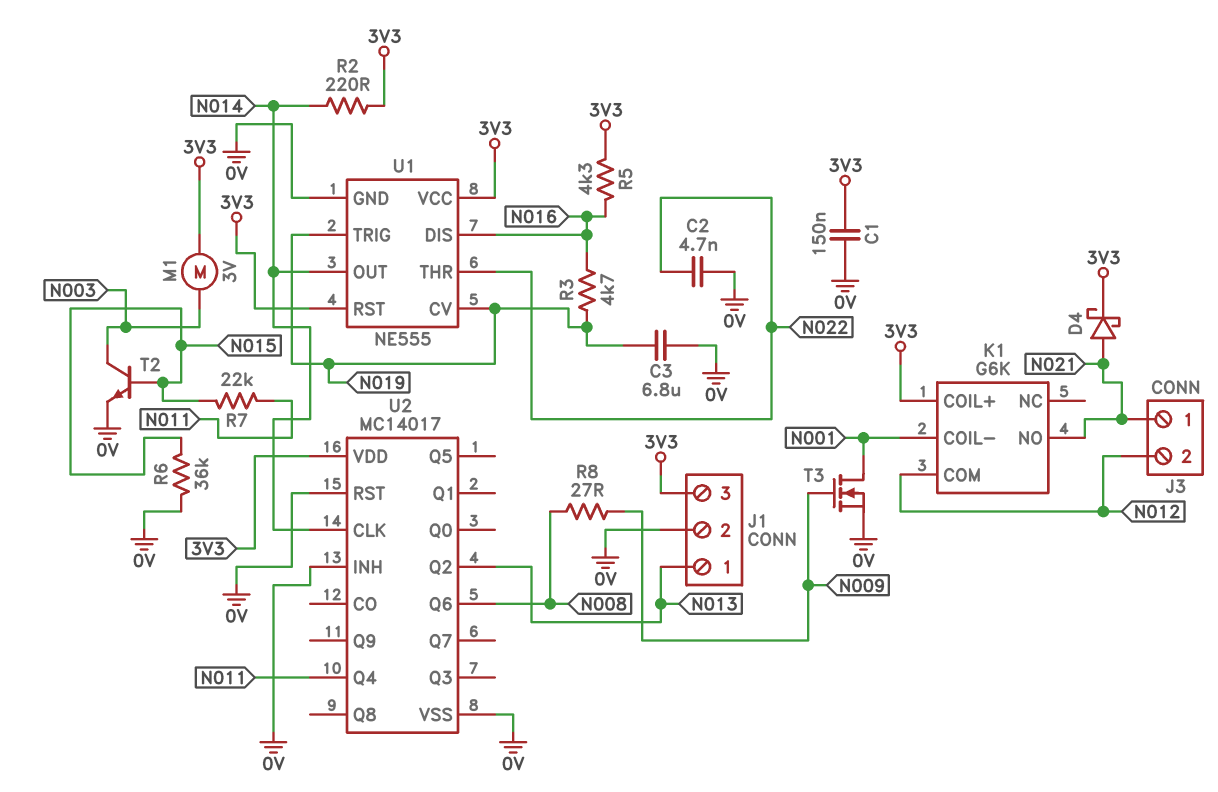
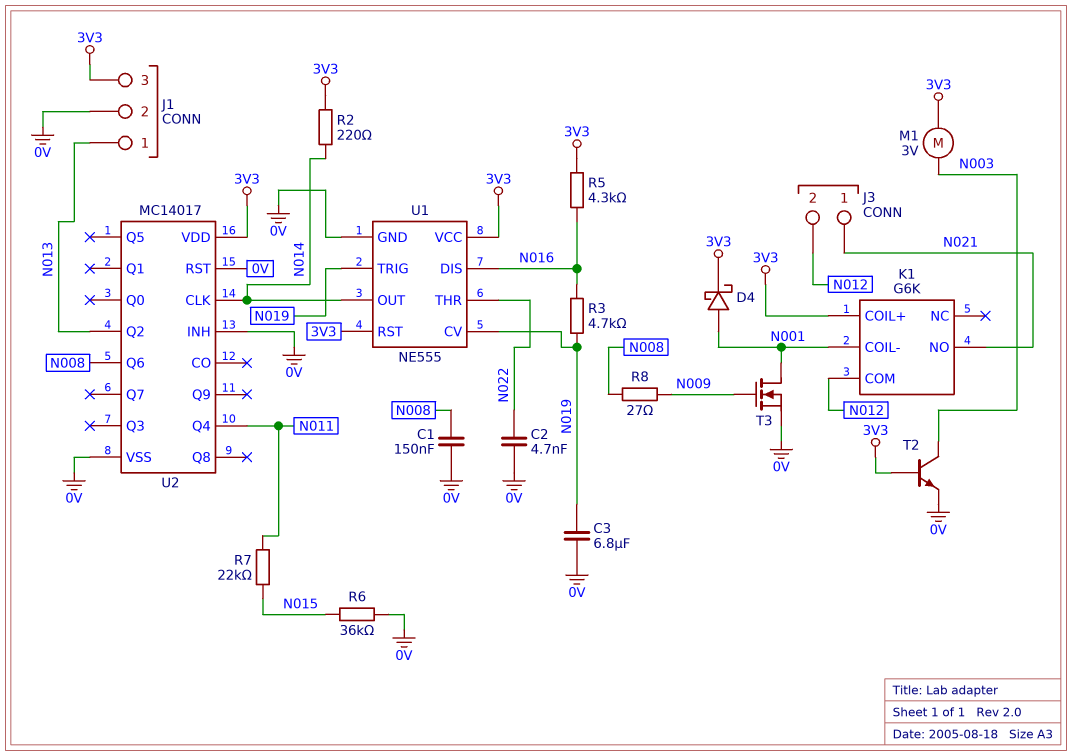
C1: 150nF (0V, 3V3) -> 150nF (0V, N008)
D4: schottky (A N021, K 3V3) -> schottky (A N001, K 3V3)
T2: NPN (B N015, C N003, E 0V) -> NPN (B 3V3, C N003, E 0V)

